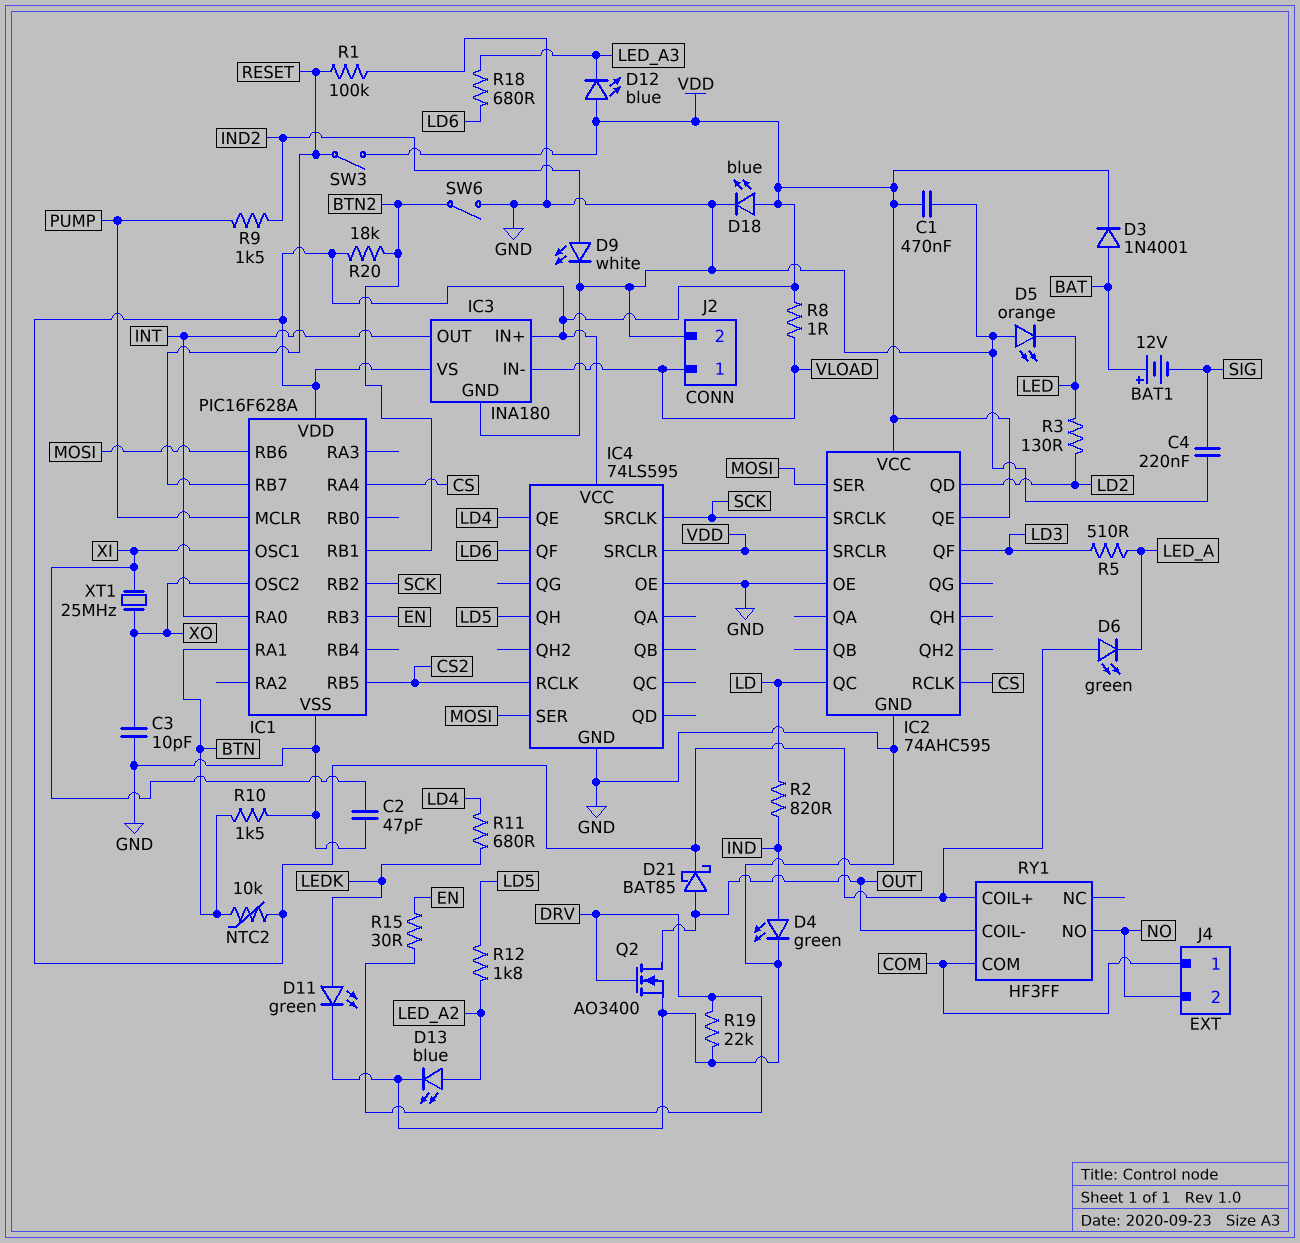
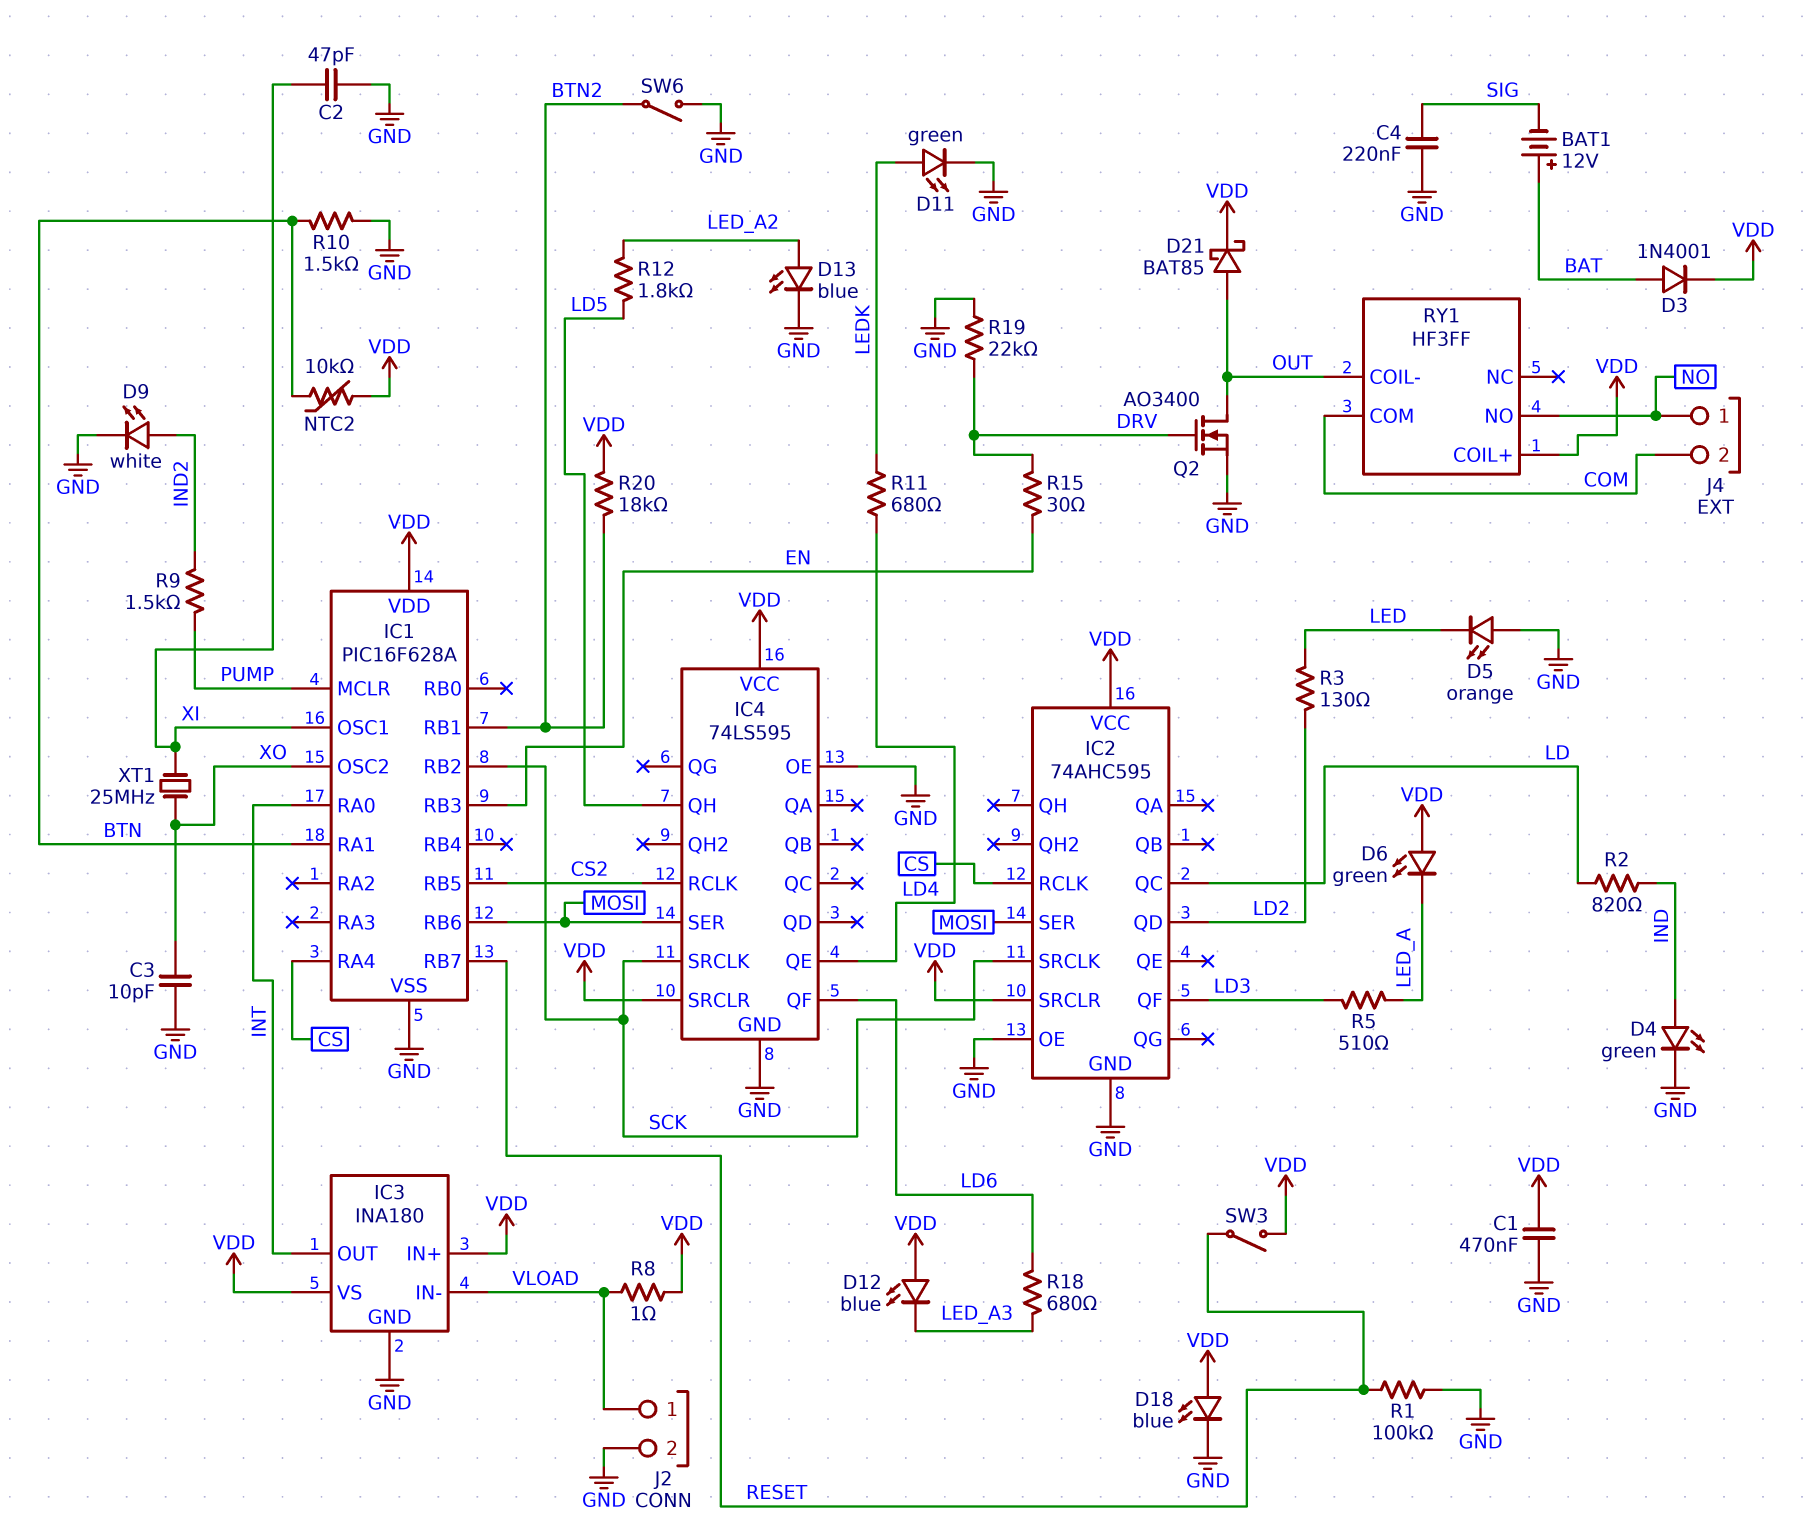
IC2 pin QE: VDD -> none
J4 pin 1: COM -> NO
J4 pin 2: NO -> COM

